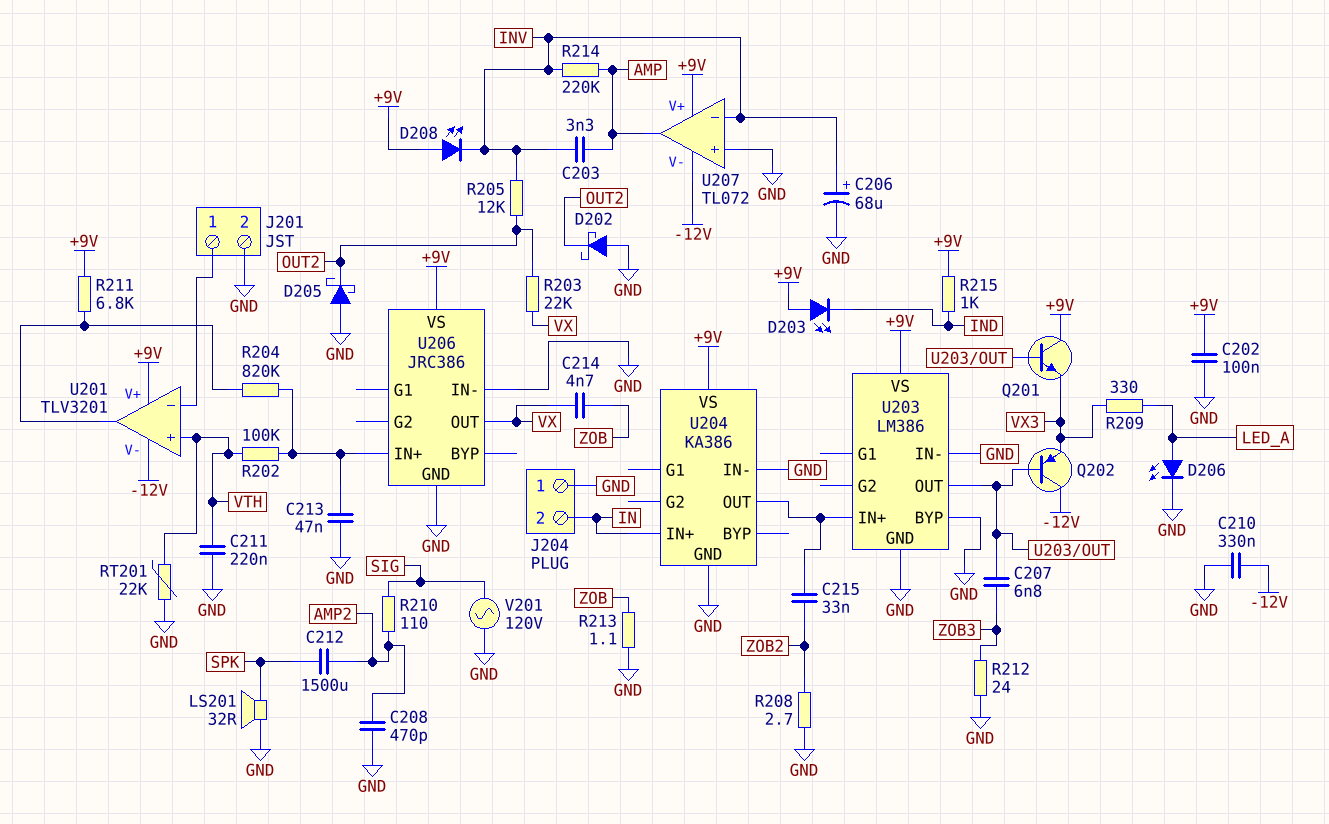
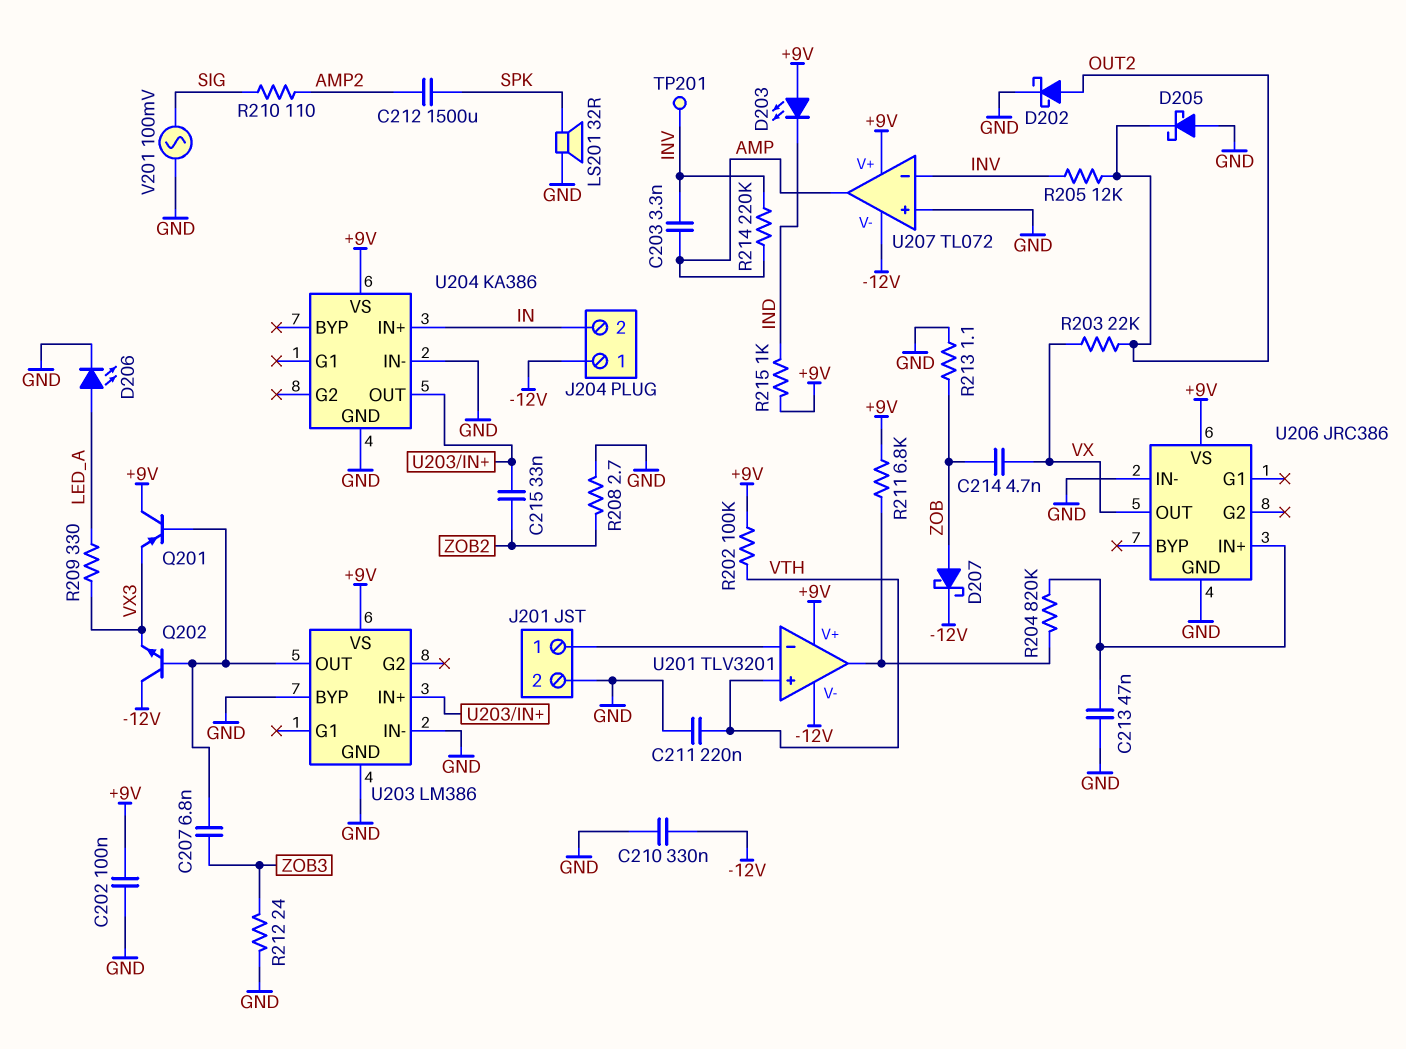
C206: 68uF (plus INV, minus GND) -> none
C208: 470pF (AMP2, GND) -> none
D202: schottky (A GND, K OUT2) -> schottky (A OUT2, K GND)
D207: none -> schottky (A ZOB, K -12V)
D208: LED (A +9V, K INV) -> none
J204 pin 1: GND -> -12V
Q201: NPN (B U203/OUT, C +9V, E VX3) -> PNP (B U203/OUT, C +9V, E VX3)
Q202: PNP (B U203/OUT, C -12V, E VX3) -> NPN (B U203/OUT, C -12V, E VX3)
R202: 100k (U206/IN+, VTH) -> 100k (+9V, VTH)
RT201: 22k (GND, VTH) -> none
TP201: none -> test point (INV)
V201: AC 120V (GND, SIG) -> AC 100mV (GND, SIG)

